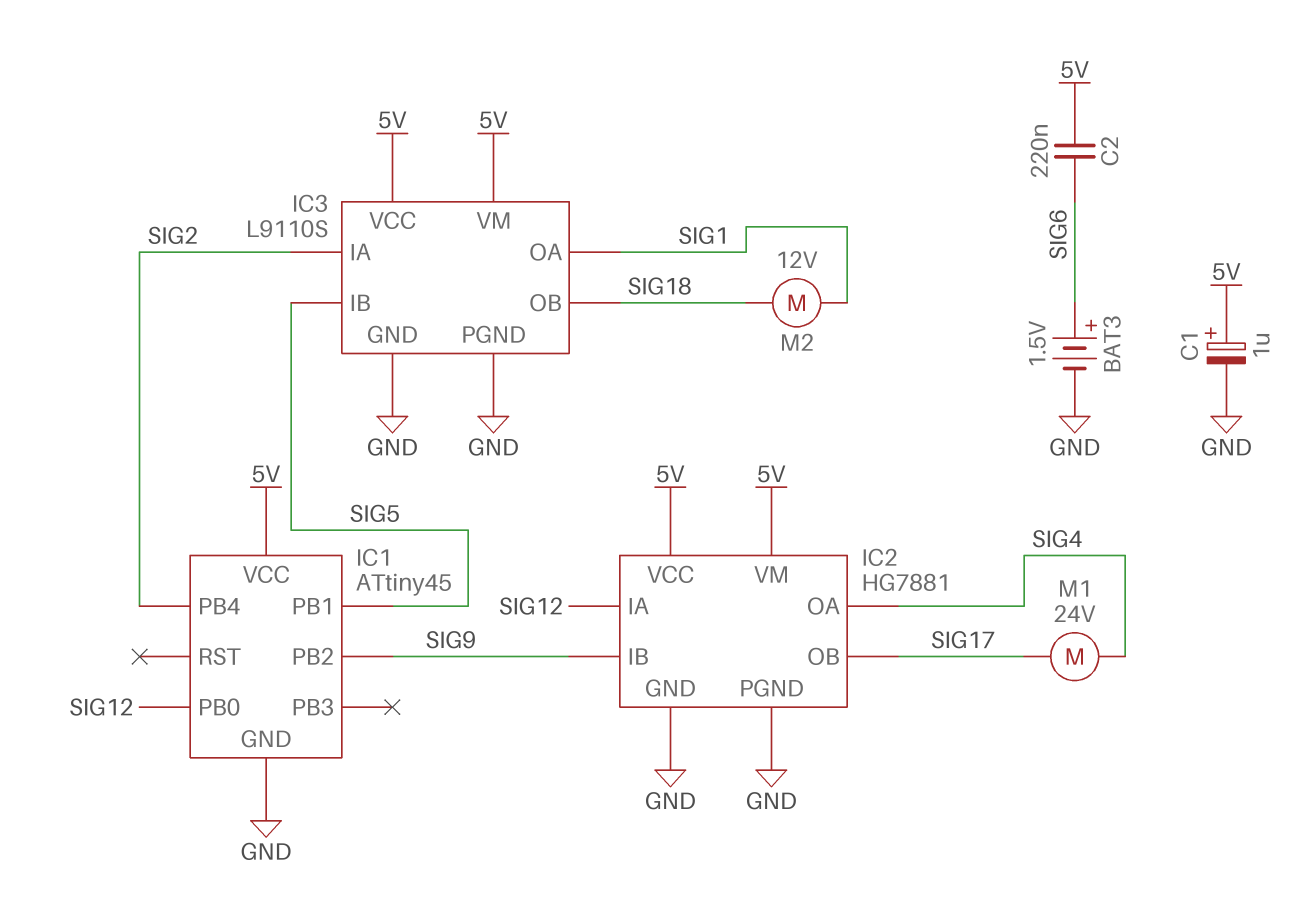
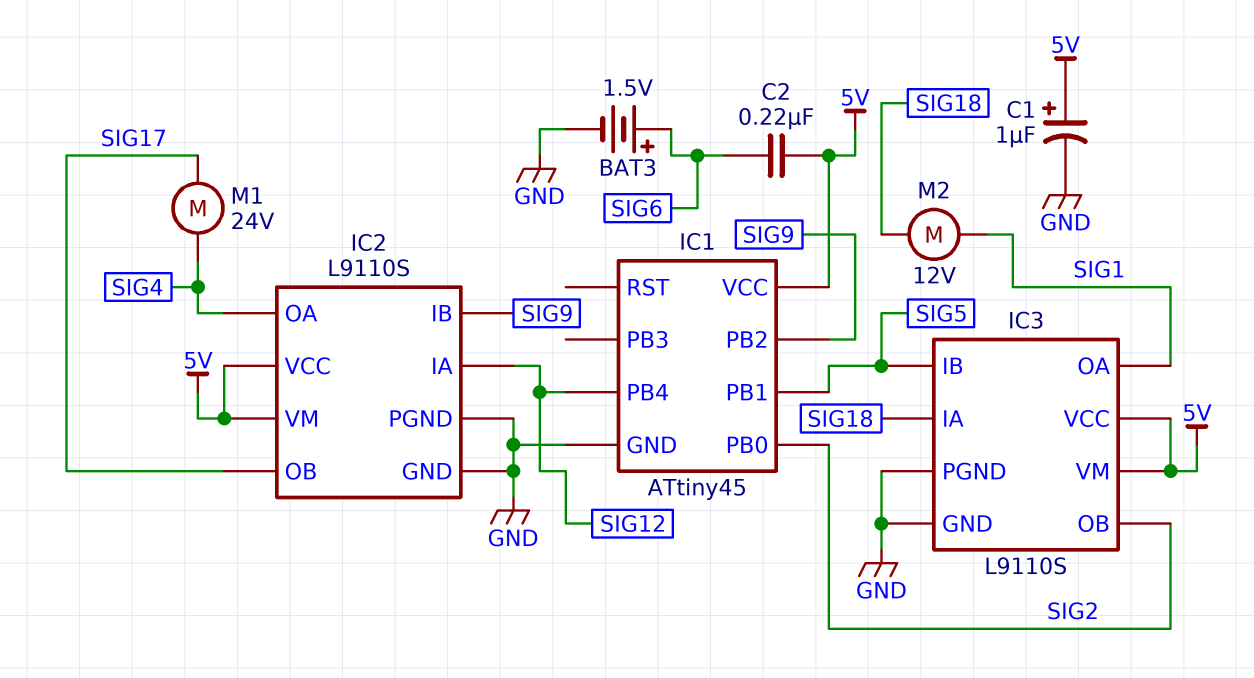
IC1 pin PB0: SIG12 -> SIG2
IC1 pin PB4: SIG2 -> SIG12
IC2: HG7881 -> L9110S
IC3 pin IA: SIG2 -> SIG18
IC3 pin OB: SIG18 -> SIG2

